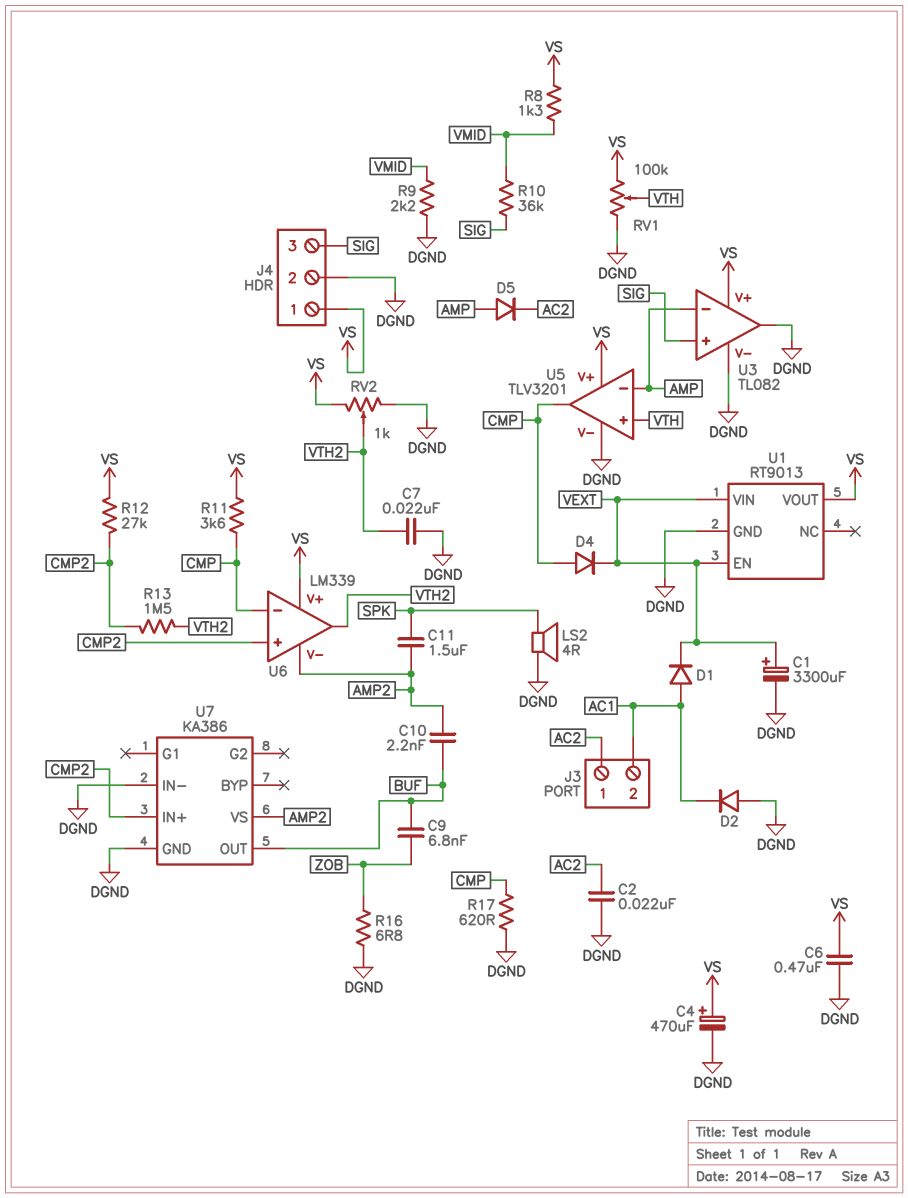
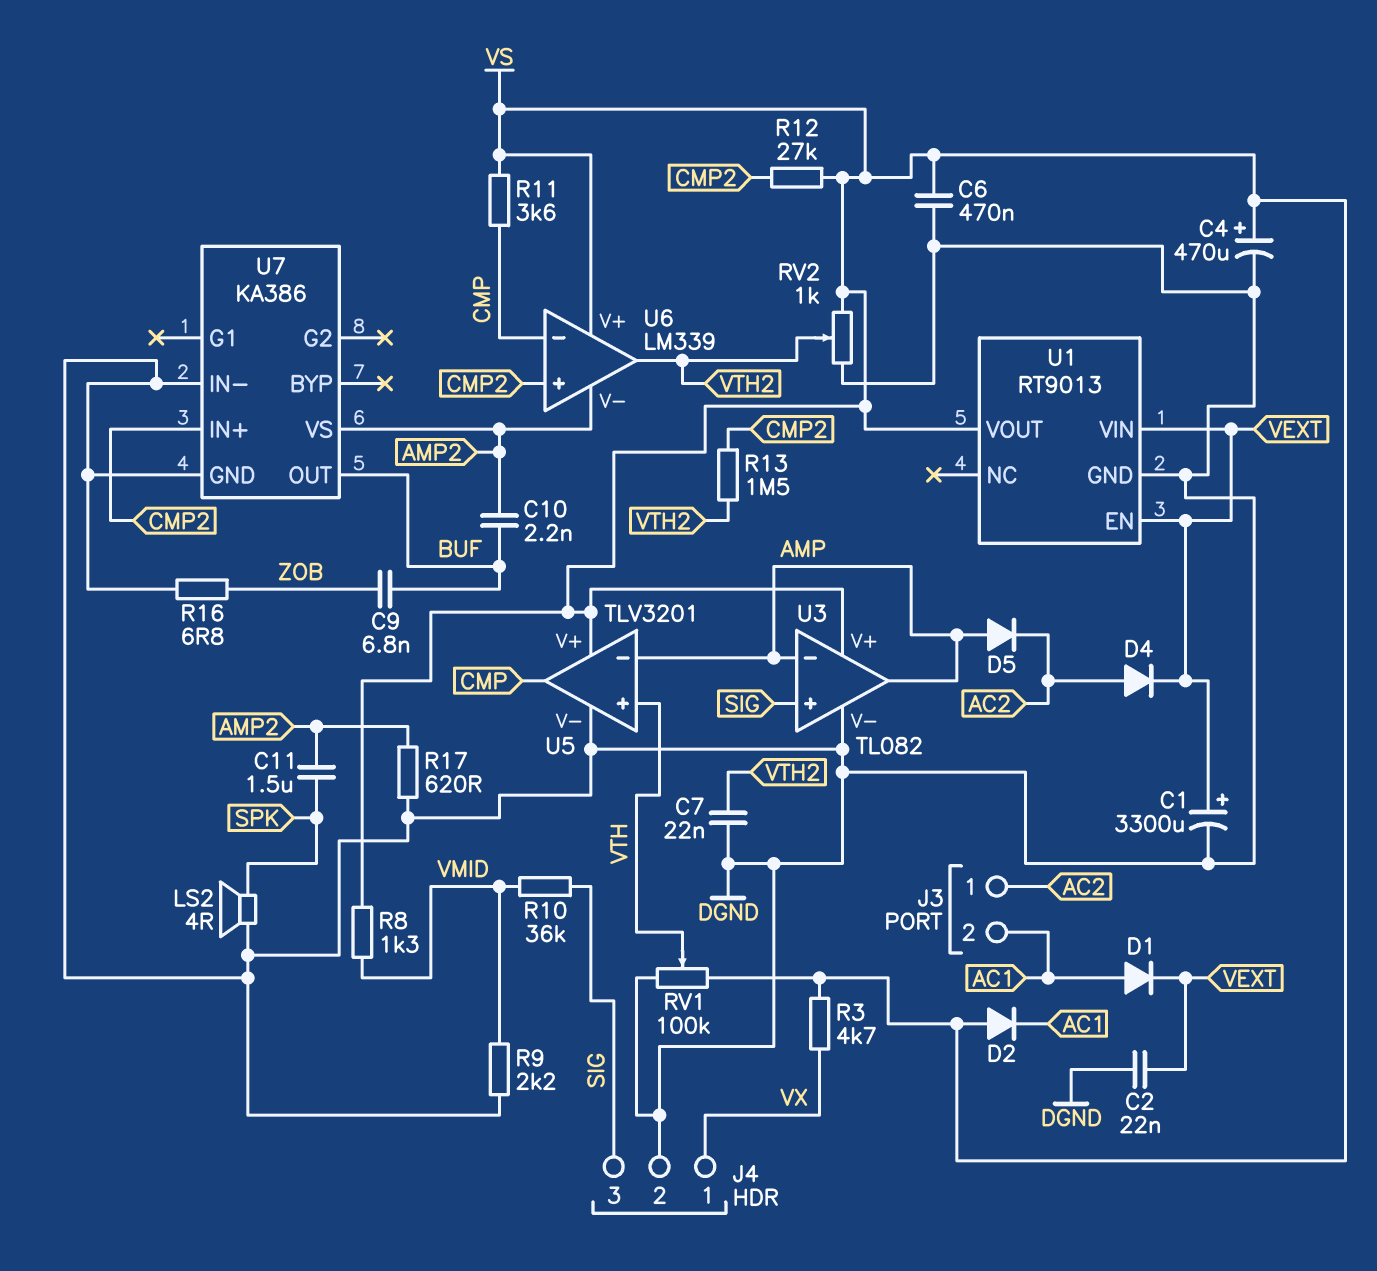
C2: 22nF (AC2, DGND) -> 22nF (DGND, VEXT)
D2: diode (A DGND, K AC1) -> diode (A VS, K AC1)
D4: diode (A CMP, K VEXT) -> diode (A AC2, K VEXT)
J4 pin 1: VS -> VX
R3: none -> 4.7k (VS, VX)
R17: 620 (CMP, DGND) -> 620 (AMP2, DGND)
U3 pin out: DGND -> AMP

